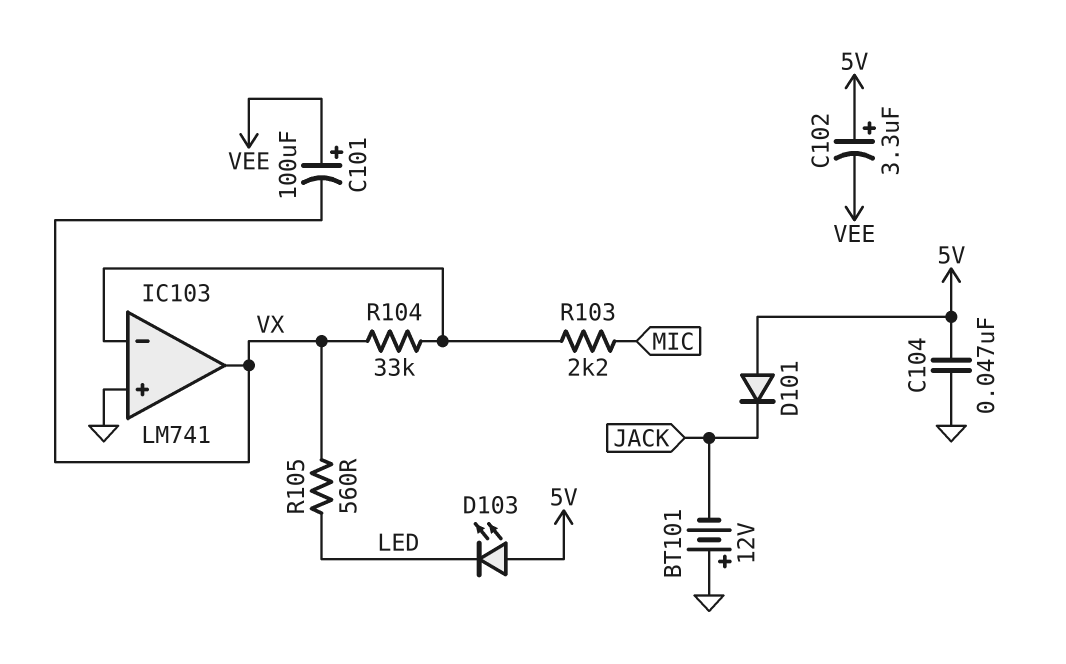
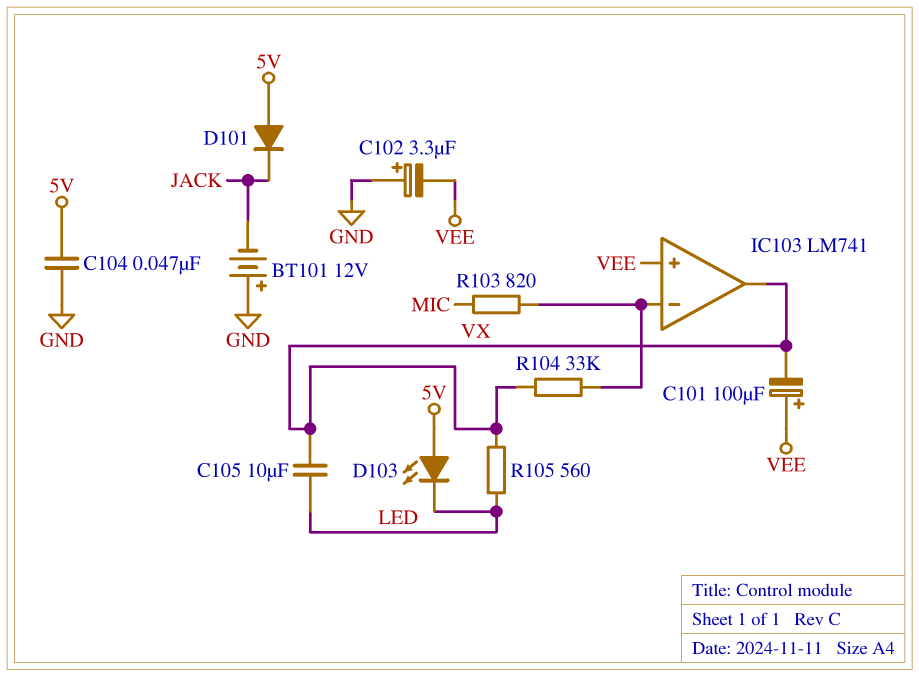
C102: 3.3uF (plus 5V, minus VEE) -> 3.3uF (plus GND, minus VEE)
C105: none -> 10uF (LED, VX)
IC103 pin in+: GND -> VEE
R103: 2.2k (IC103/in-, MIC) -> 820 (IC103/in-, MIC)

